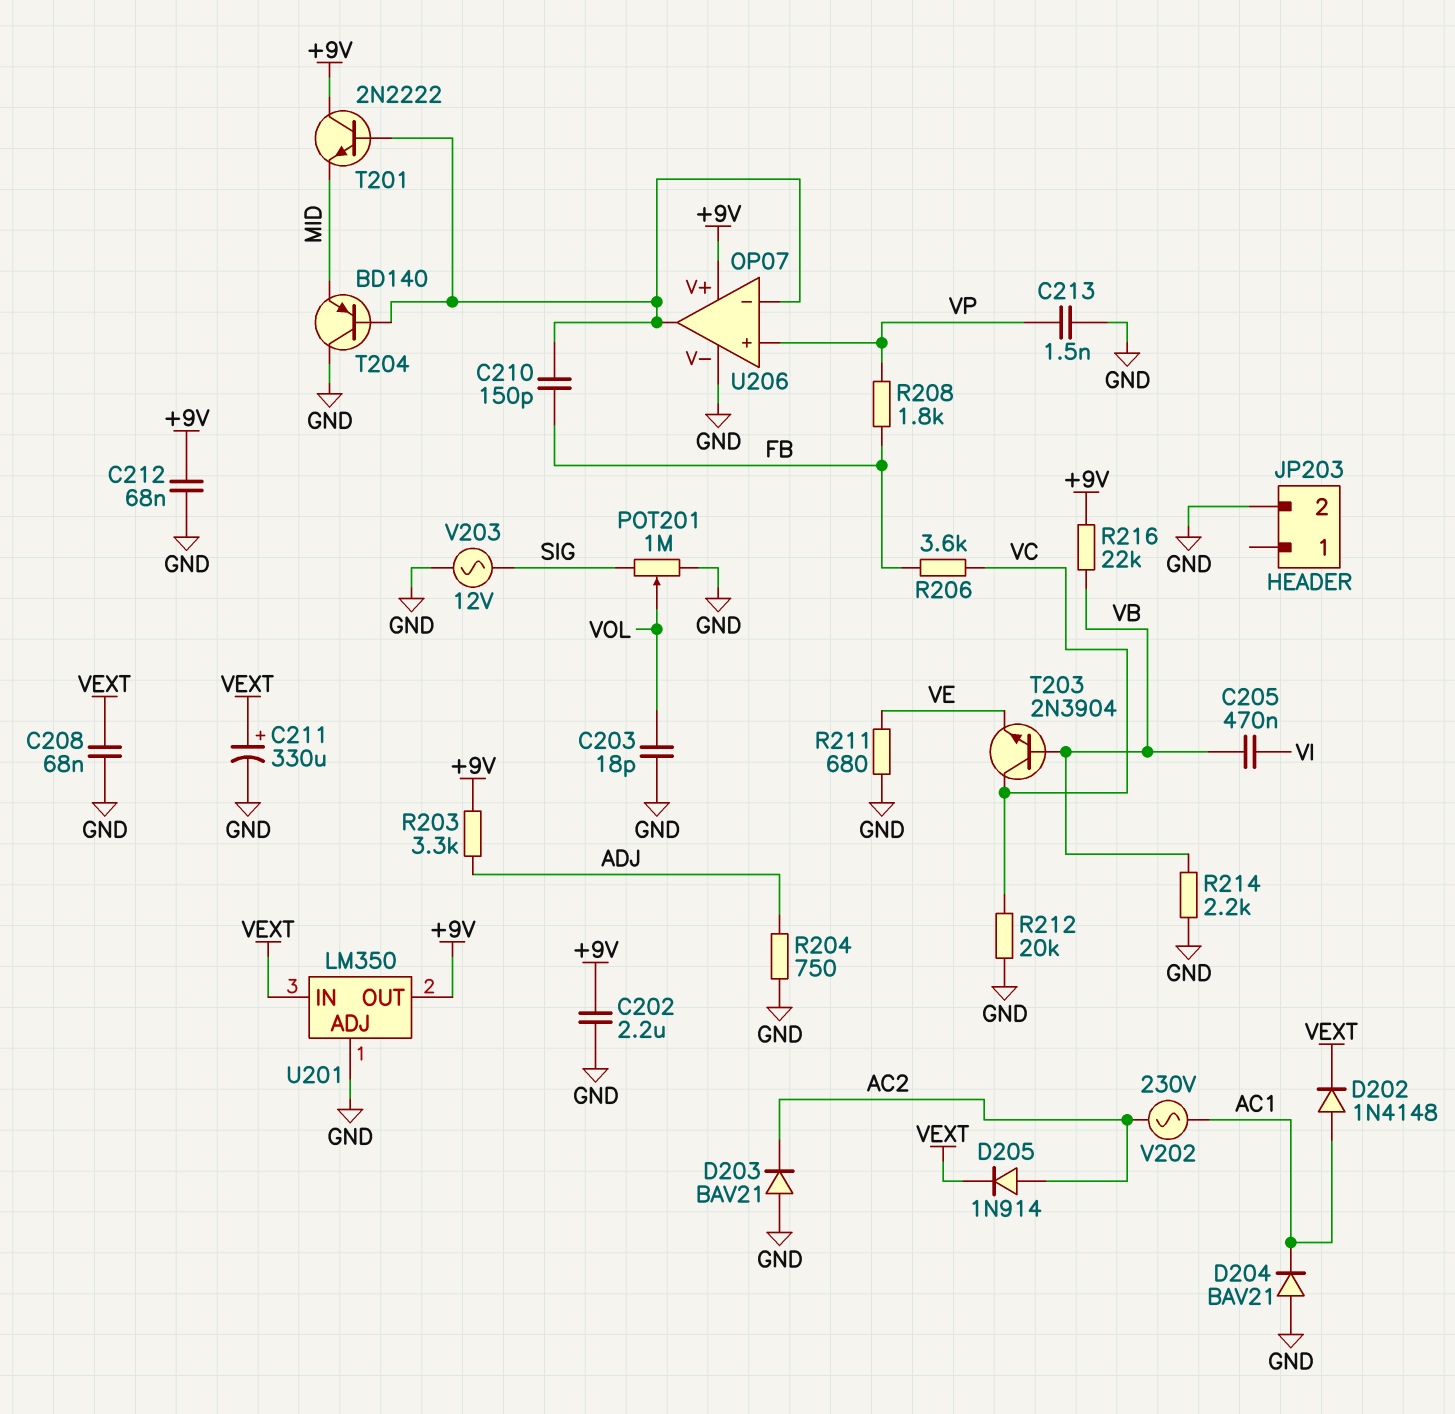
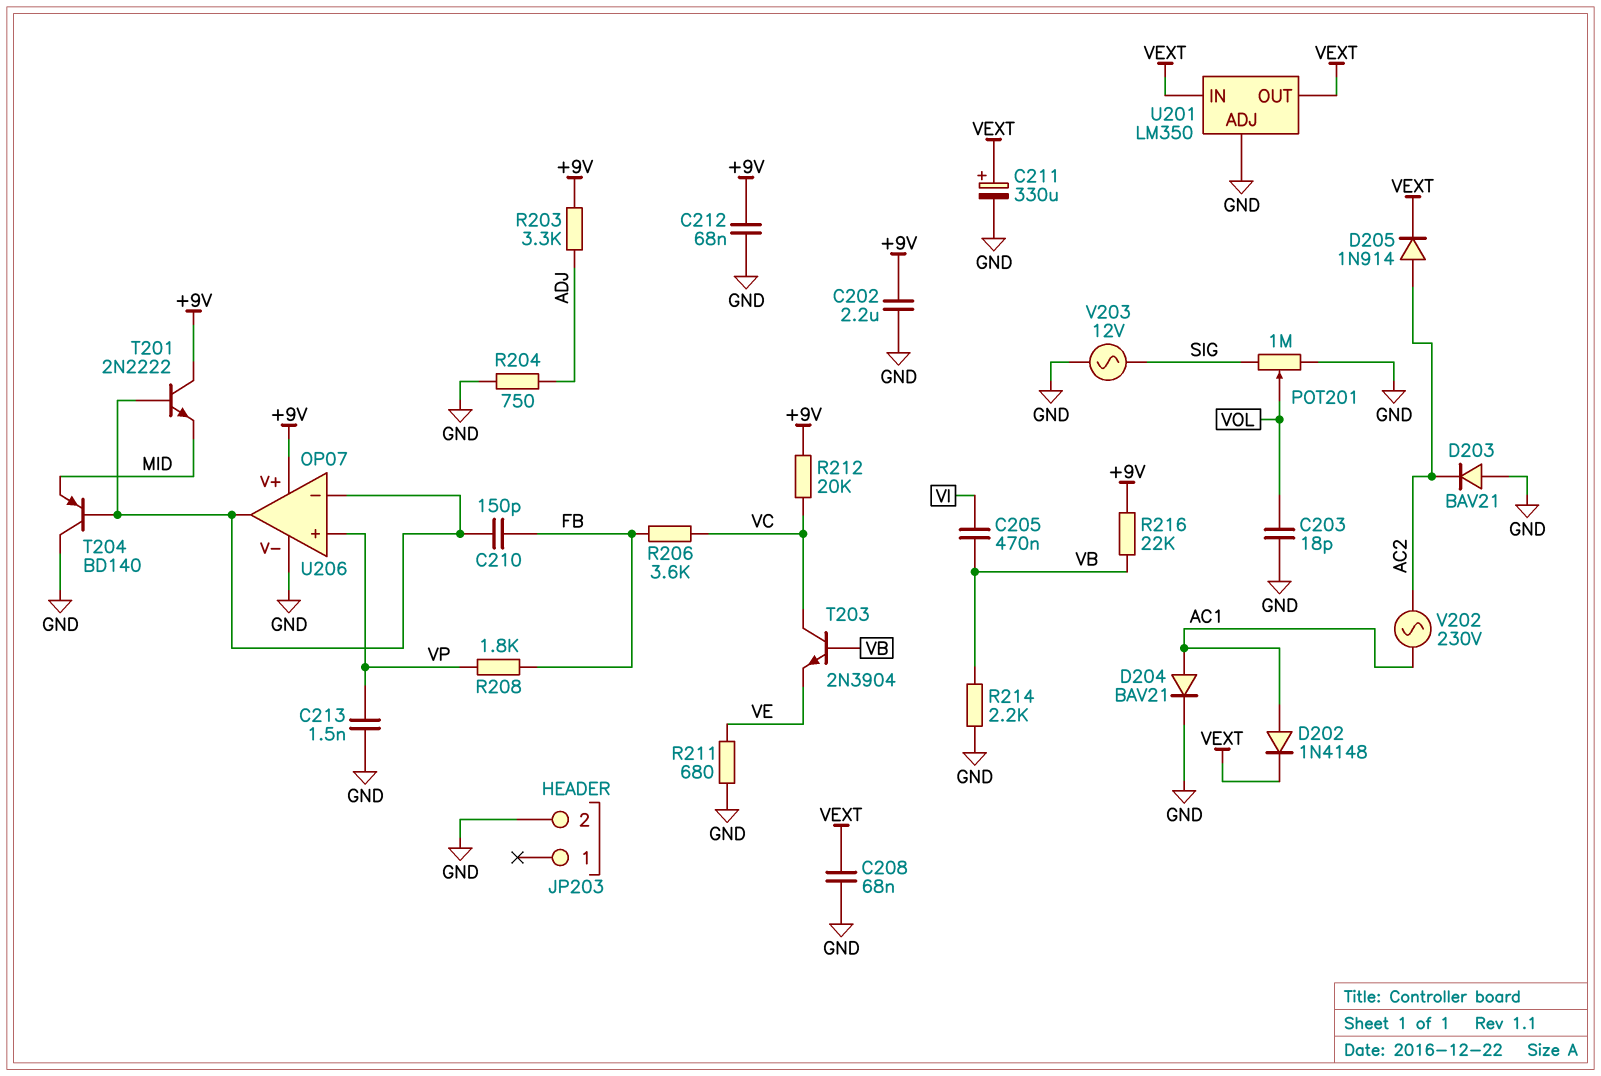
D204: diode BAV21 (A GND, K AC1) -> diode BAV21 (A AC1, K GND)
R212: 20k (GND, VC) -> 20k (+9V, VC)
U201 pin OUT: +9V -> VEXT

